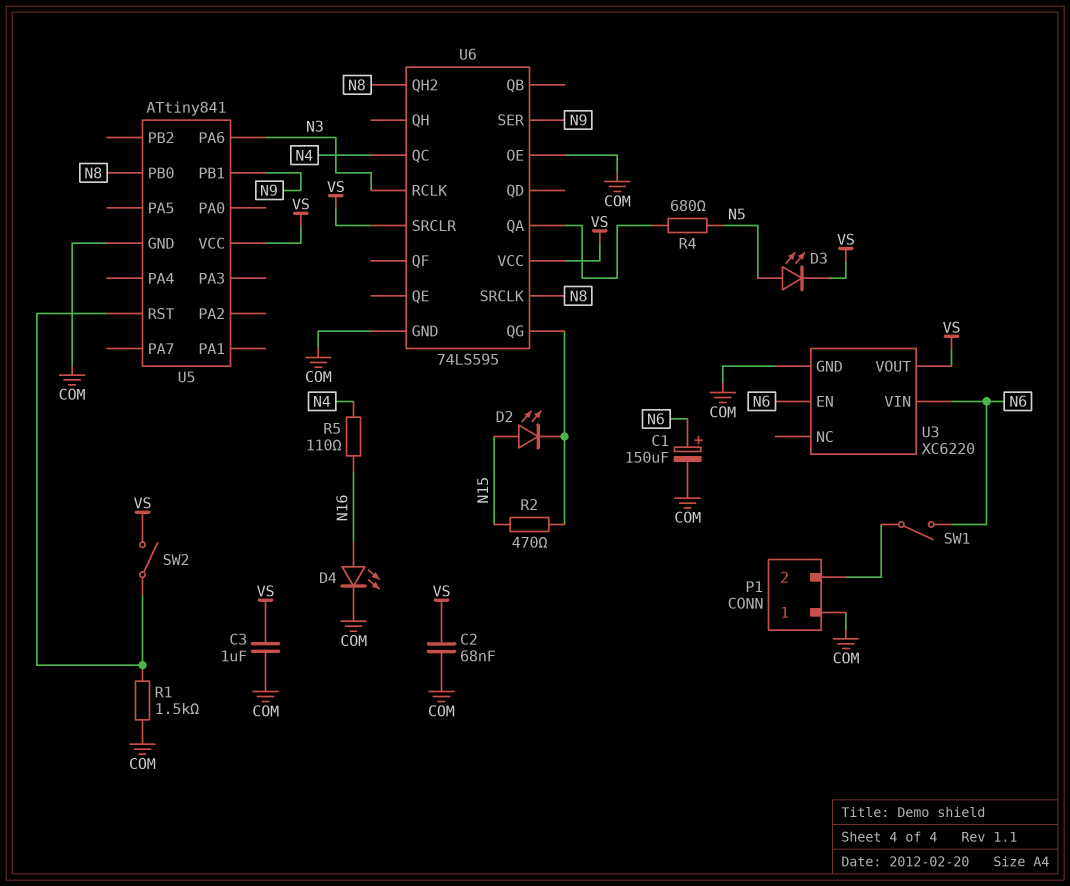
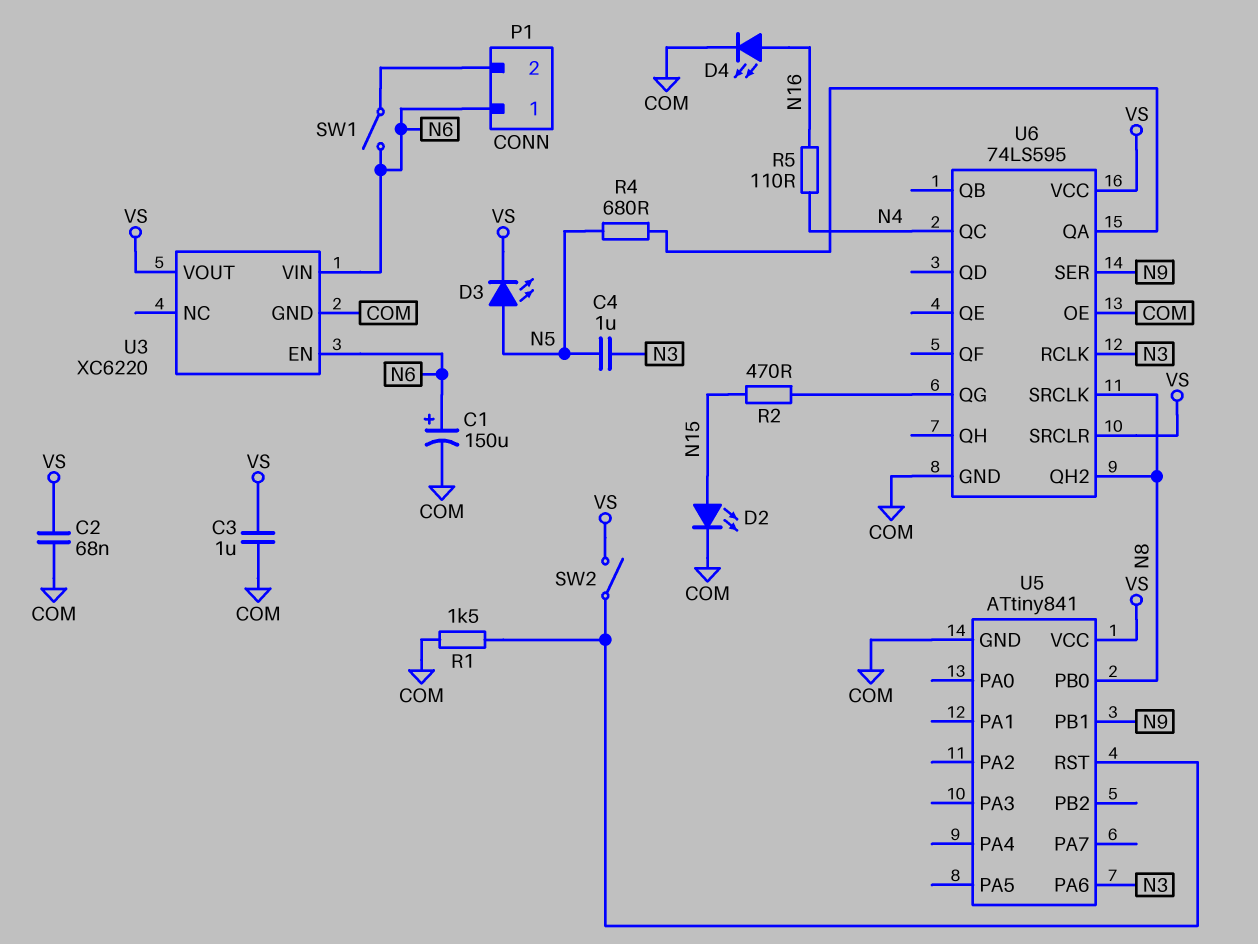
C4: none -> 1uF (N3, N5)
D2: LED (A N15, K U6/QG) -> LED (A N15, K COM)
P1 pin 1: COM -> N6

